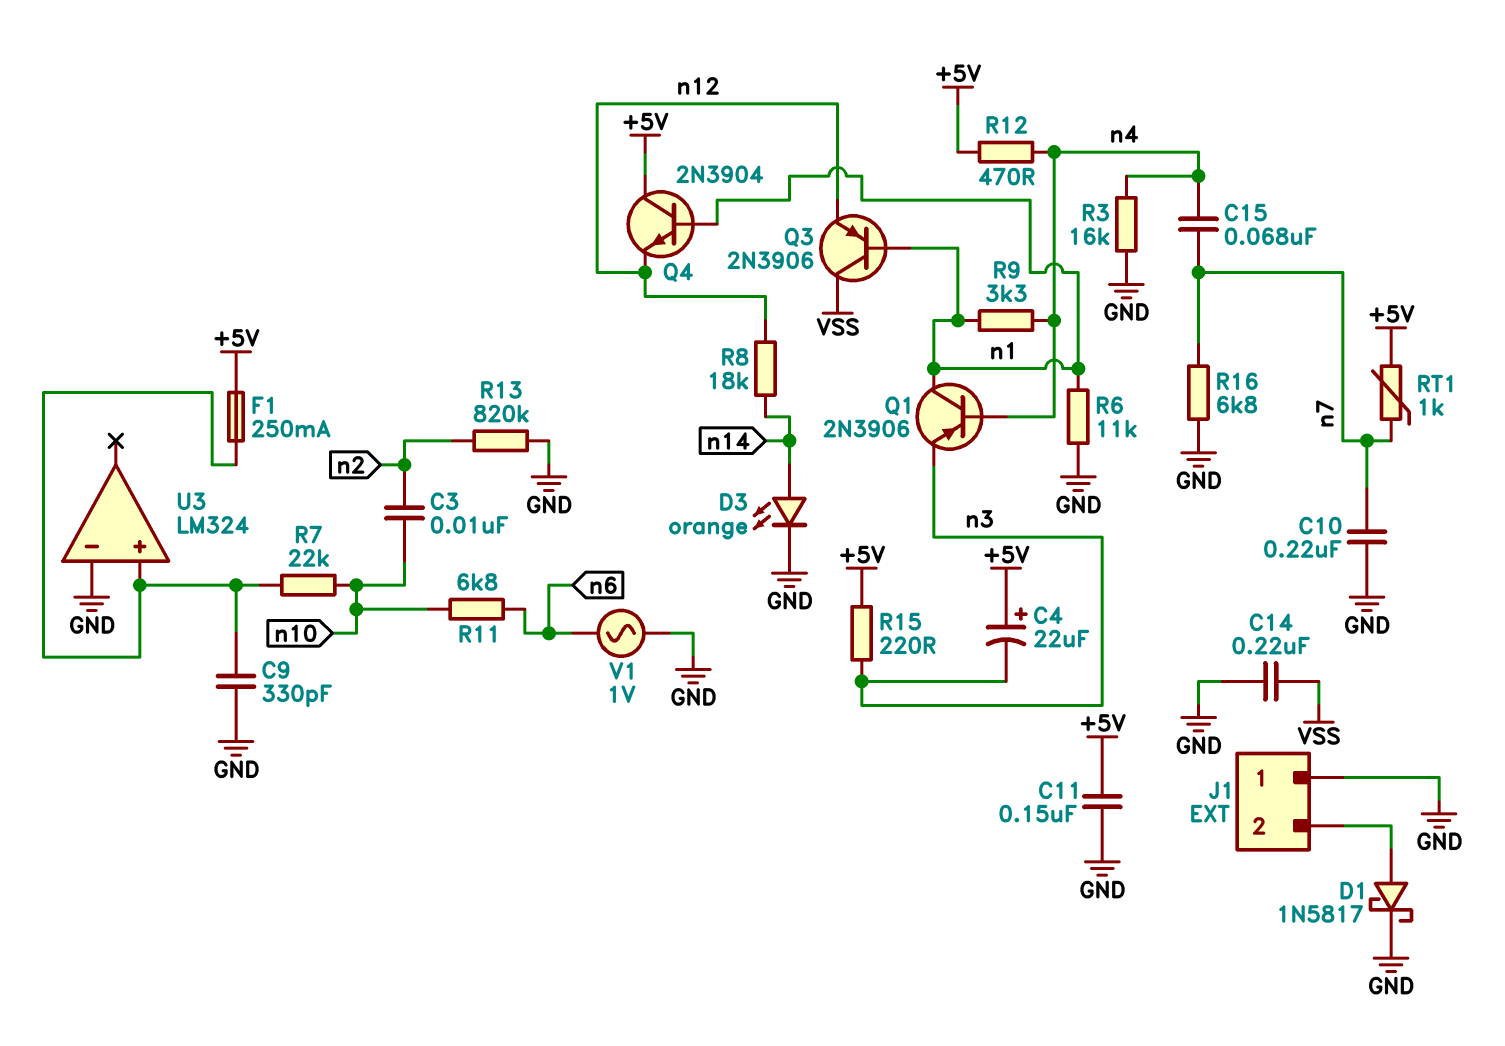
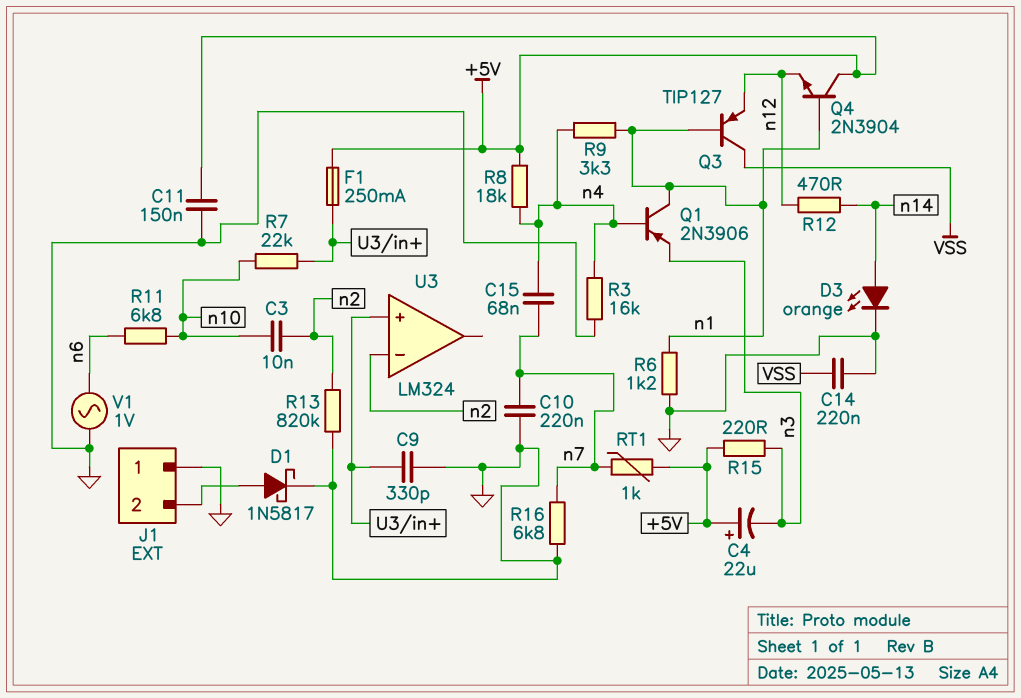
Q3: PNP 2N3906 (B n1, C VSS, E n12) -> PNP TIP127 (B n1, C VSS, E n12)
R6: 11k (GND, n1) -> 1.2k (GND, n1)
R8: 18k (n12, n14) -> 18k (+5V, n4)
R12: 470 (+5V, n4) -> 470 (n12, n14)
U3 pin in-: GND -> n2

